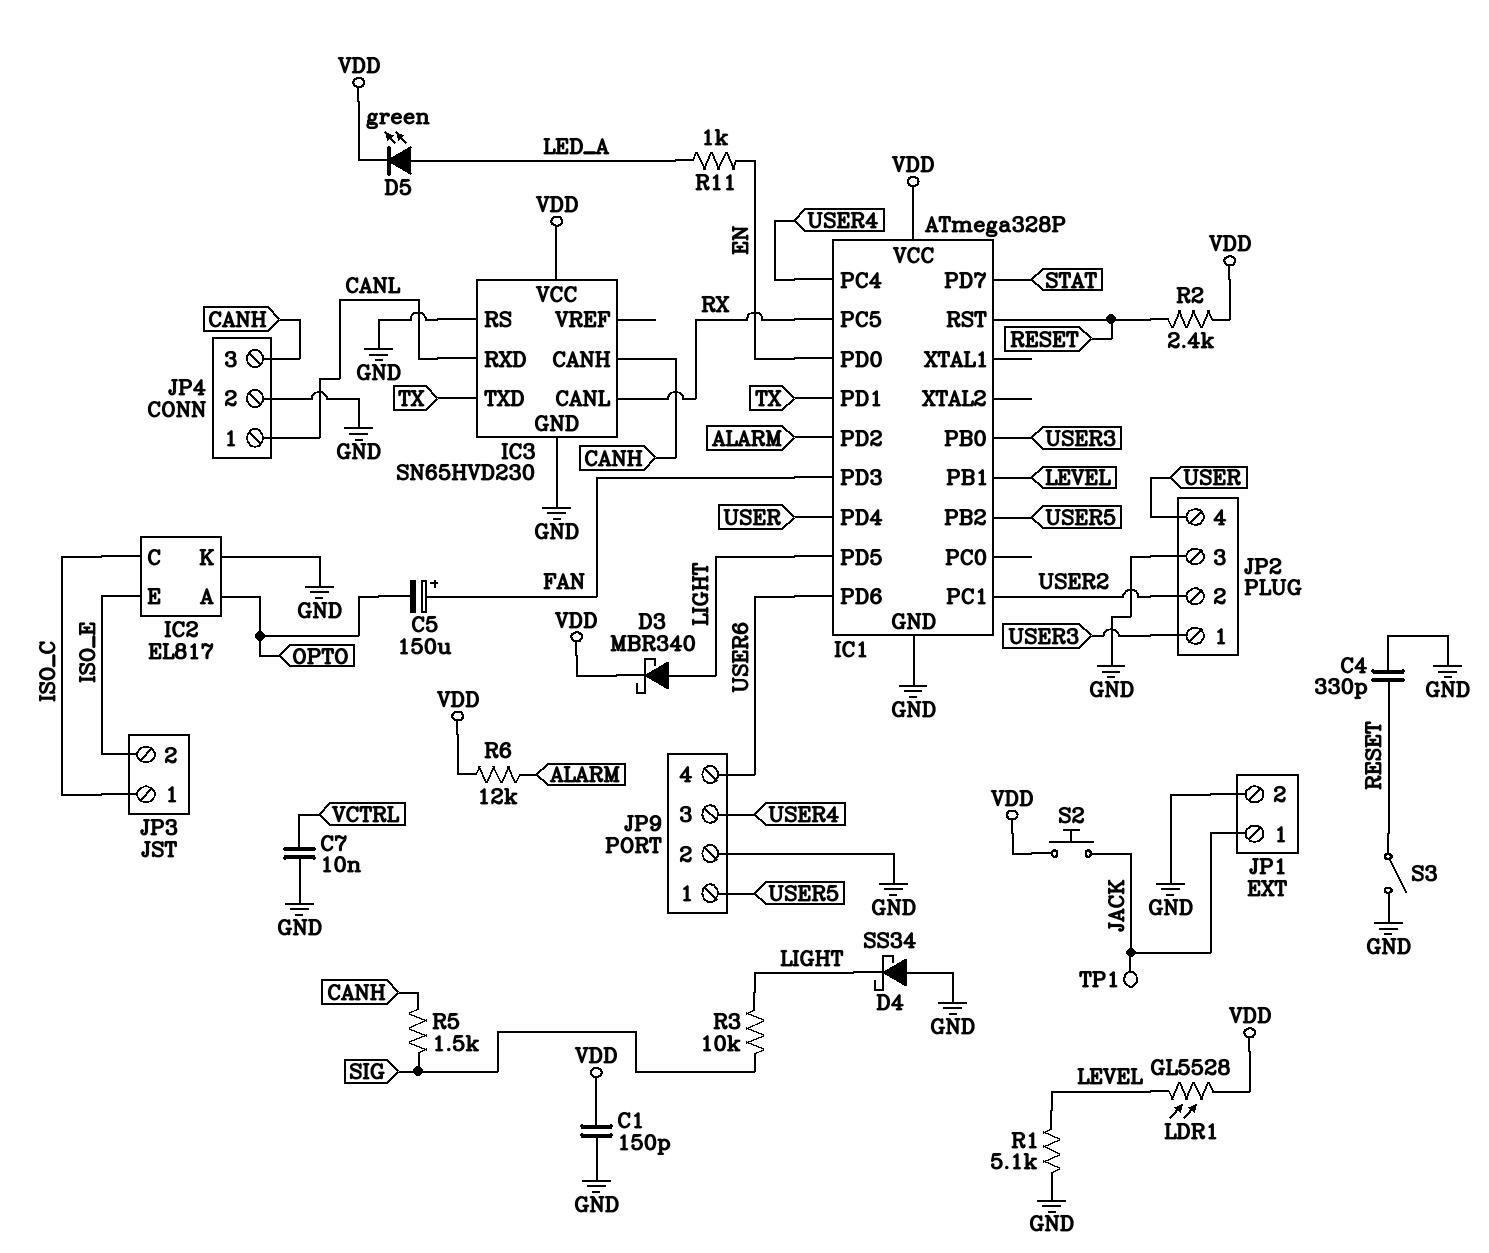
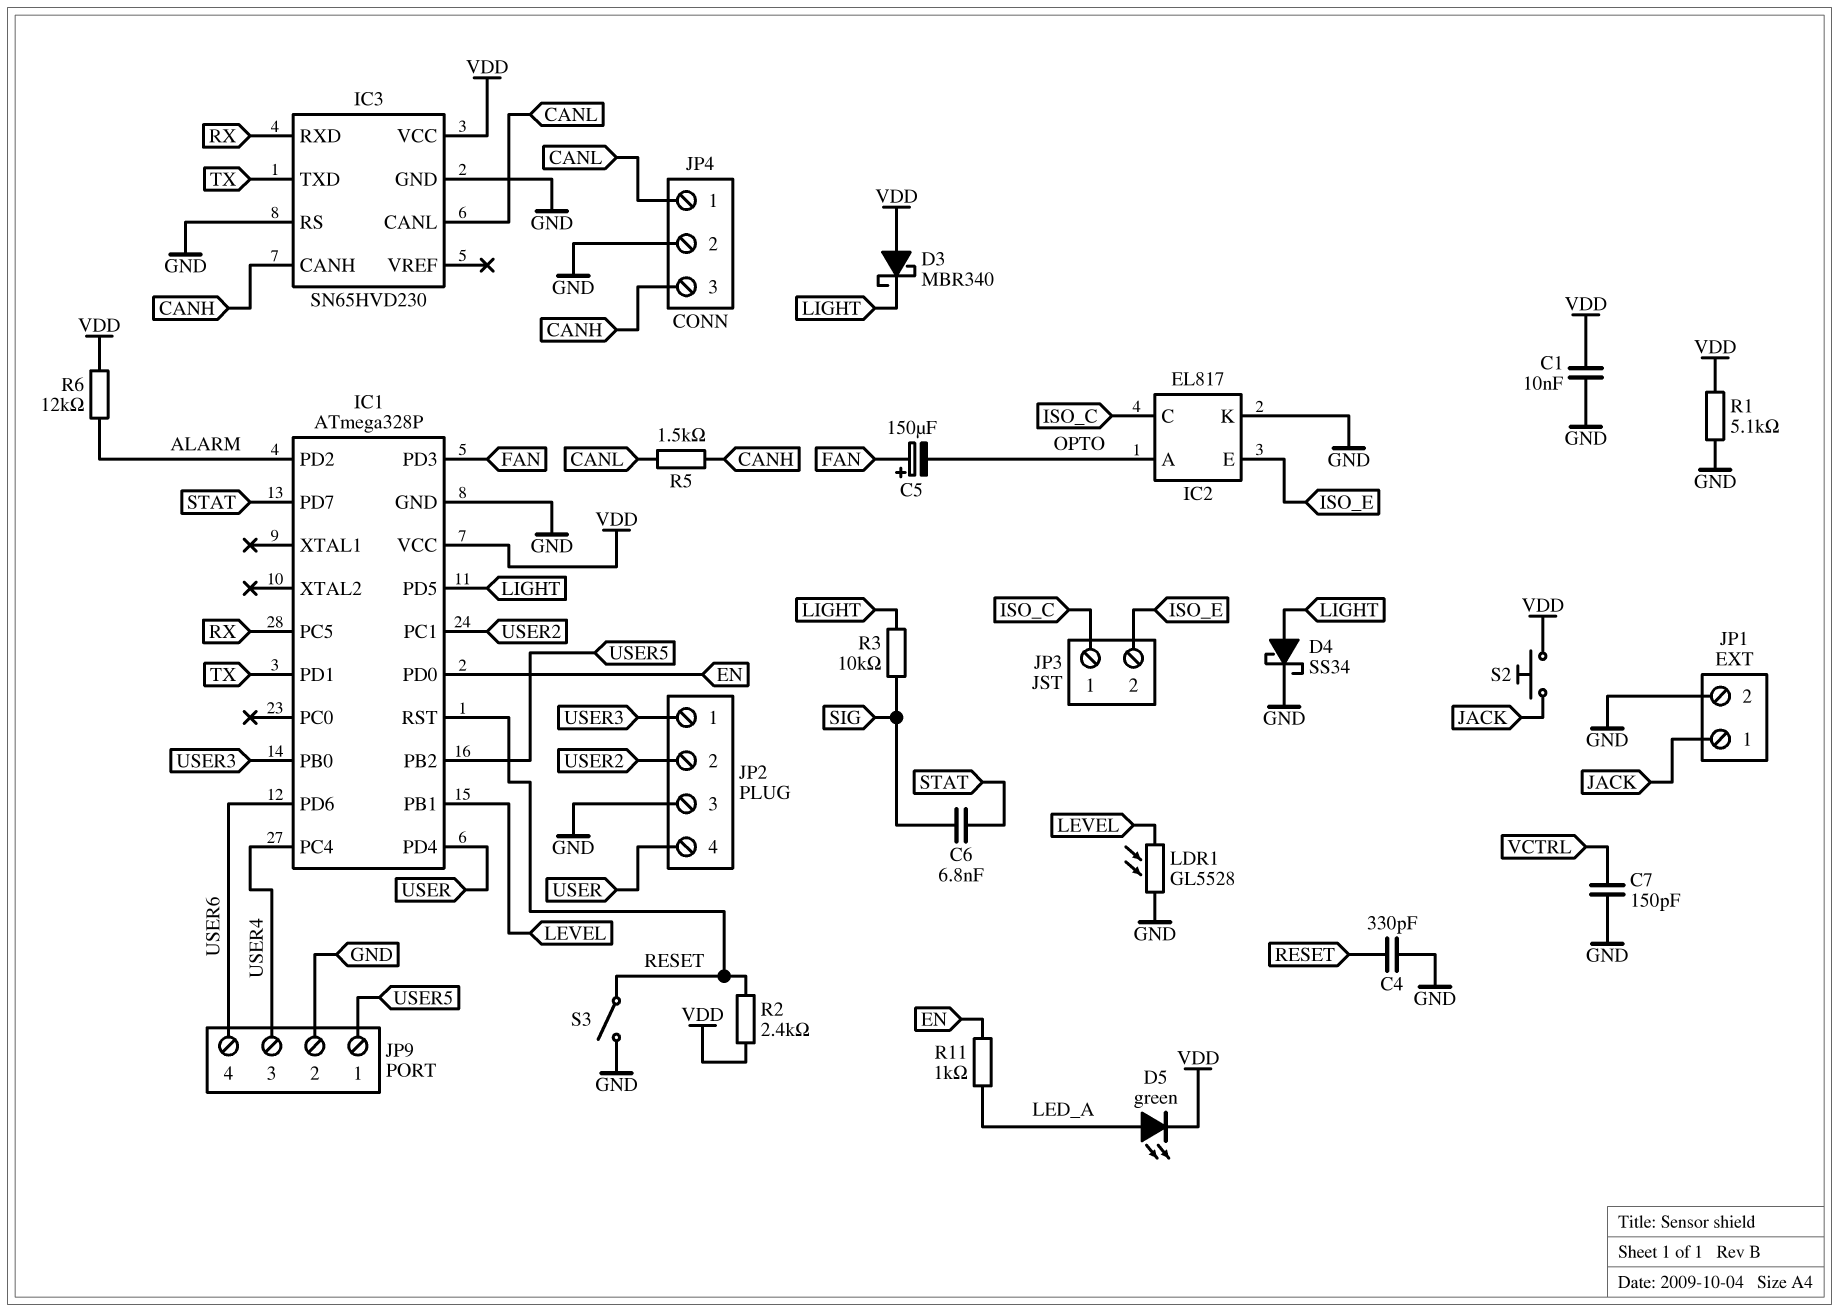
C1: 150pF (GND, VDD) -> 10nF (GND, VDD)
C6: none -> 6.8nF (SIG, STAT)
C7: 10nF (GND, VCTRL) -> 150pF (GND, VCTRL)
D3: schottky MBR340 (A LIGHT, K VDD) -> schottky MBR340 (A VDD, K LIGHT)
D4: schottky SS34 (A GND, K LIGHT) -> schottky SS34 (A LIGHT, K GND)
IC3 pin CANL: RX -> CANL
IC3 pin RXD: CANL -> RX
LDR1: GL5528 (LEVEL, VDD) -> GL5528 (GND, LEVEL)
R1: 5.1k (GND, LEVEL) -> 5.1k (GND, VDD)
R5: 1.5k (CANH, SIG) -> 1.5k (CANH, CANL)
TP1: test point (JACK) -> none

